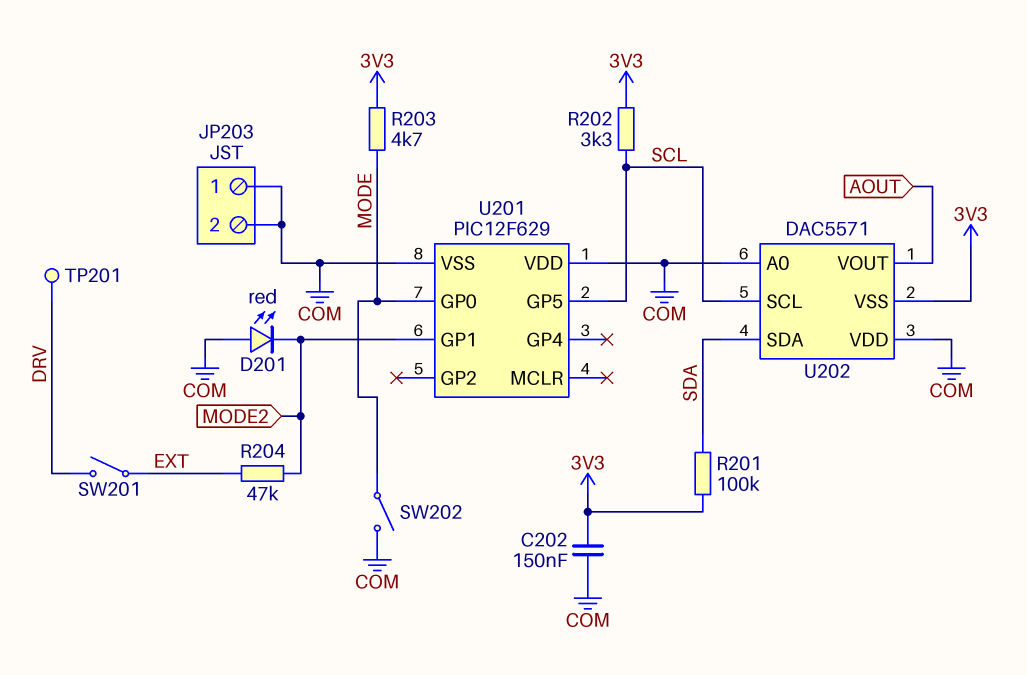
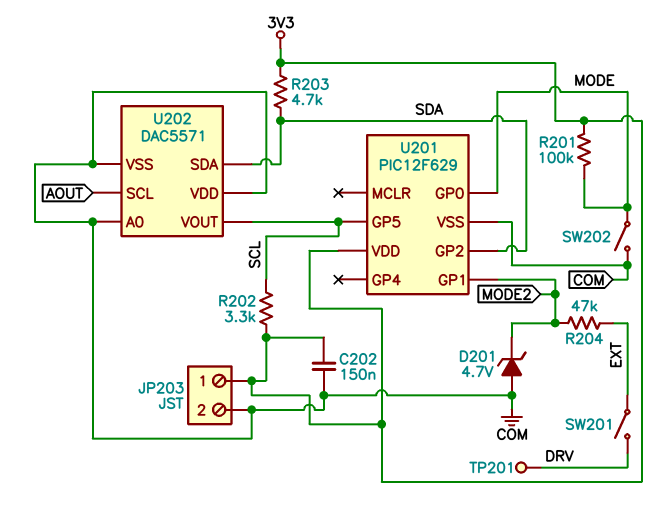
D201: LED red (A COM, K MODE2) -> zener 4.7V (A COM, K MODE2)
JP203 pin 1: COM -> 3V3
R201: 100k (3V3, SDA) -> 100k (3V3, MODE)
R203: 4.7k (3V3, MODE) -> 4.7k (3V3, SDA)
U201 pin GP2: none -> SDA
U201 pin VDD: COM -> 3V3
U202 pin SCL: SCL -> AOUT
U202 pin VOUT: AOUT -> SCL
U202 pin VSS: 3V3 -> COM

